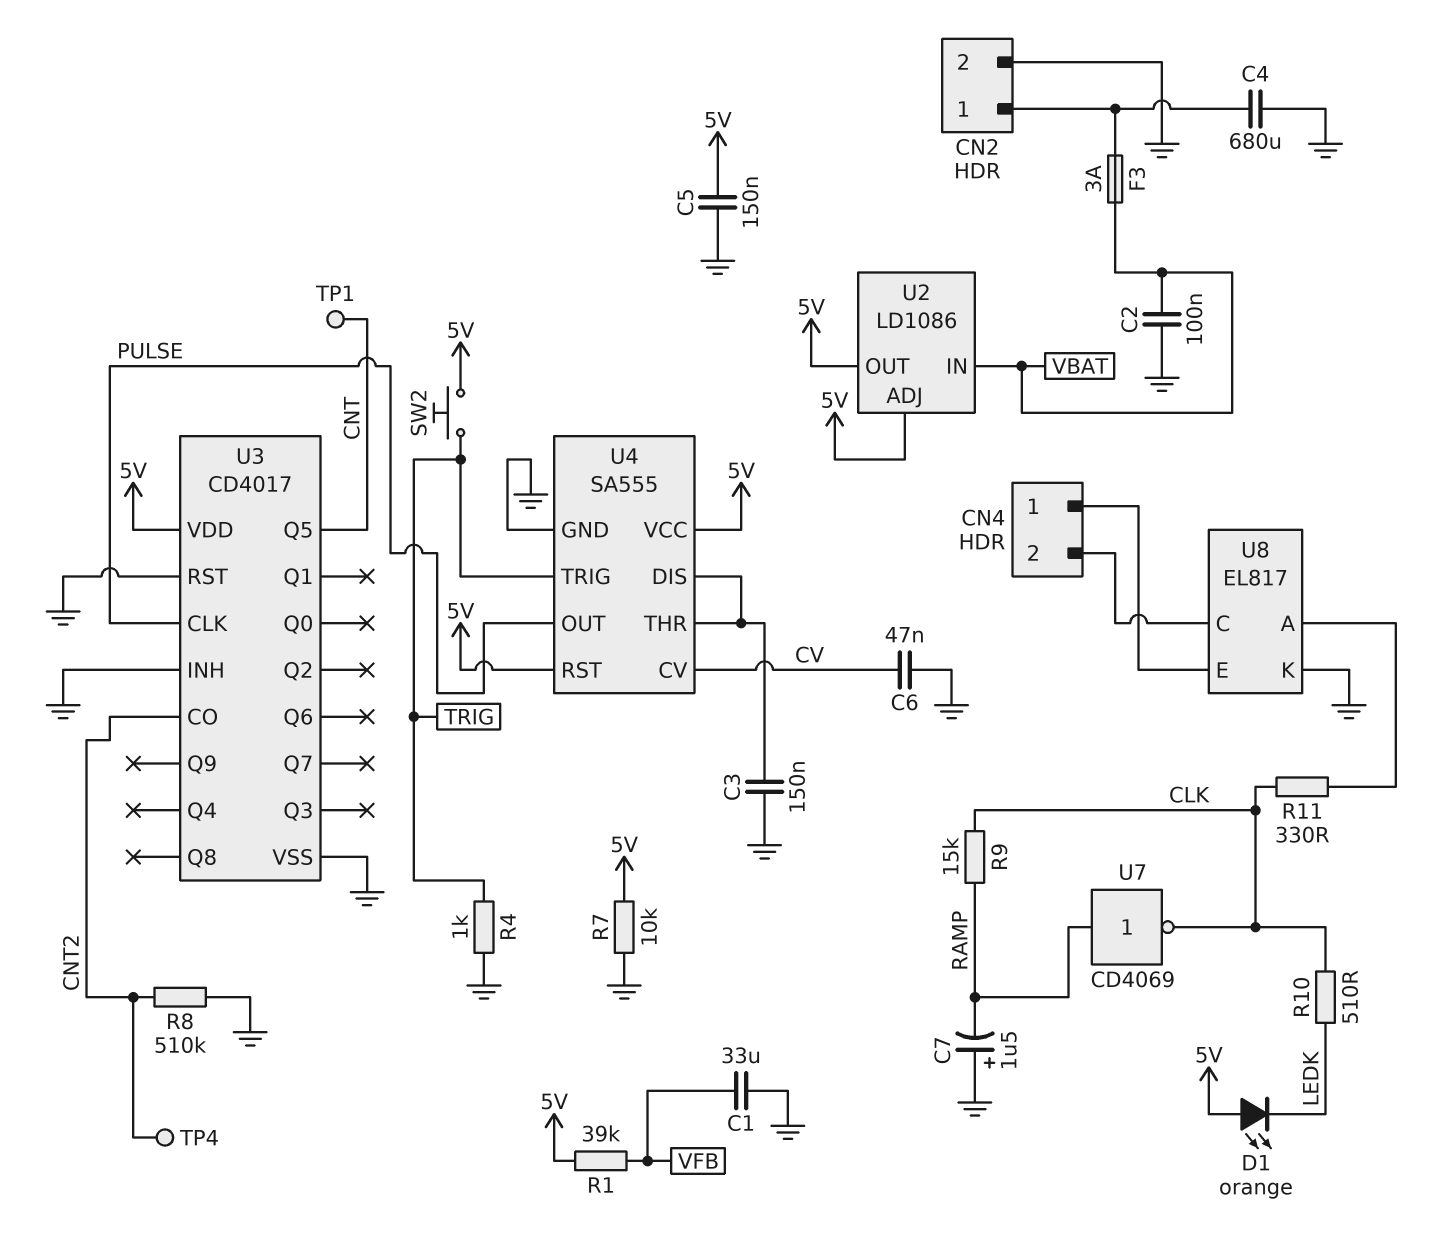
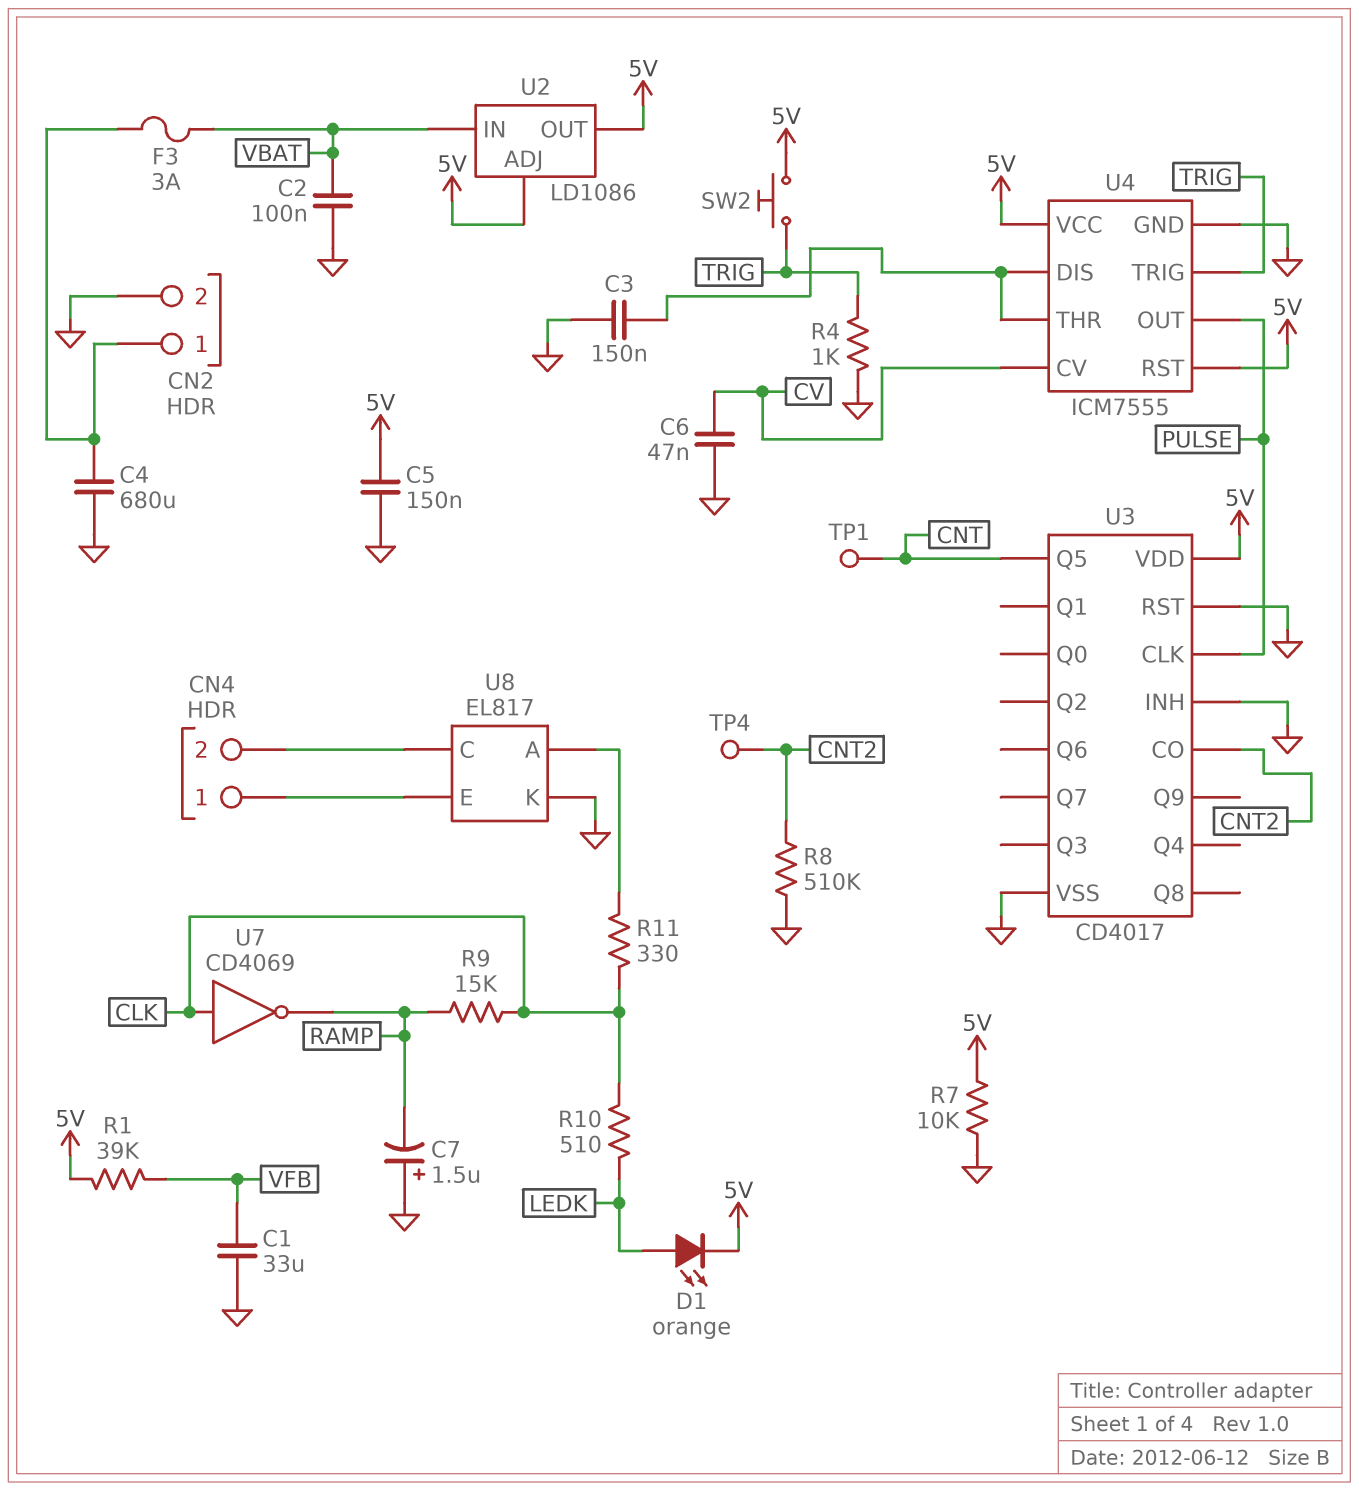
D1: LED orange (A 5V, K LEDK) -> LED orange (A LEDK, K 5V)
U4: SA555 -> ICM7555
U7: NOT CD4069 (in RAMP, out CLK) -> NOT CD4069 (in CLK, out RAMP)

